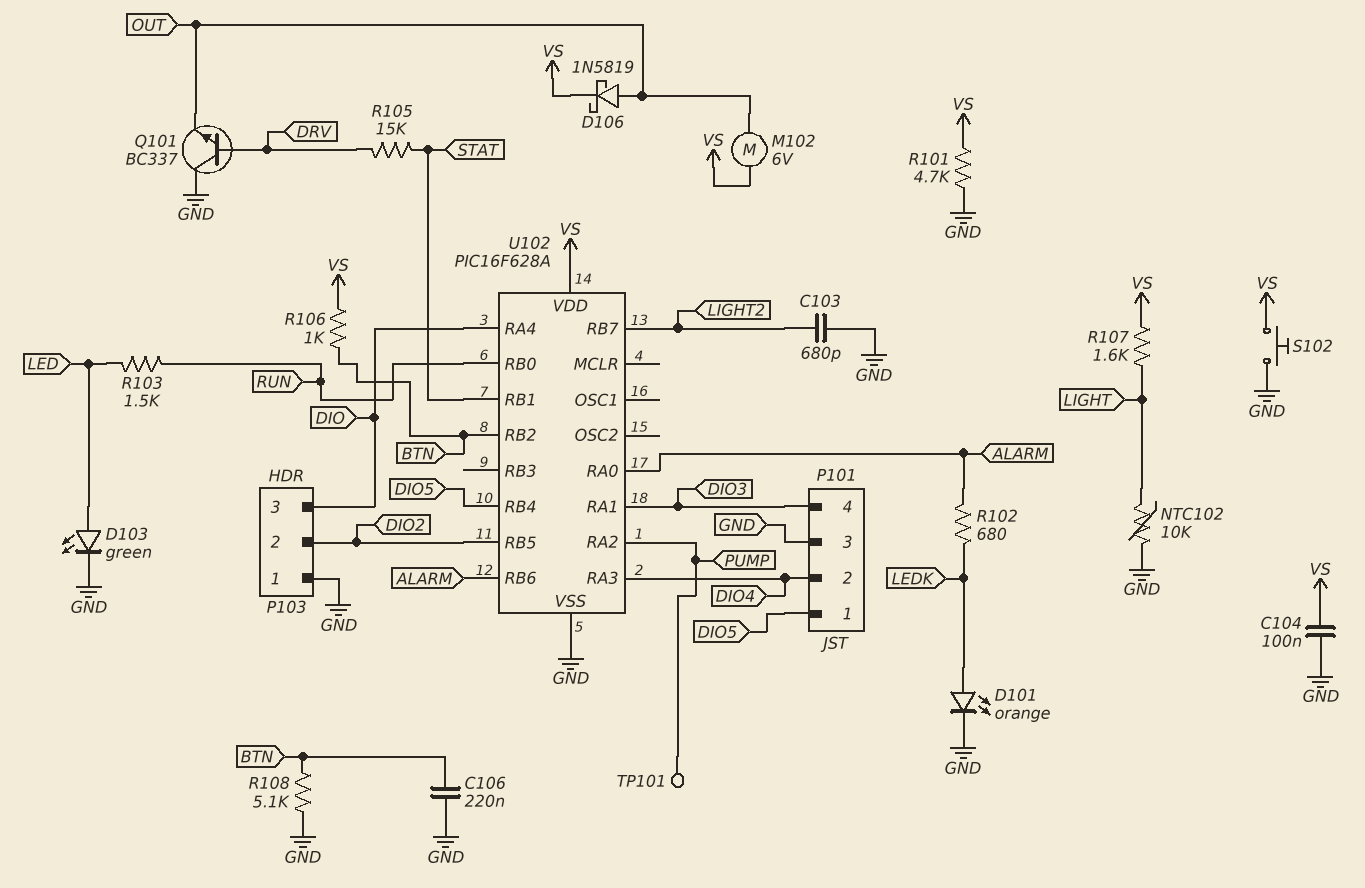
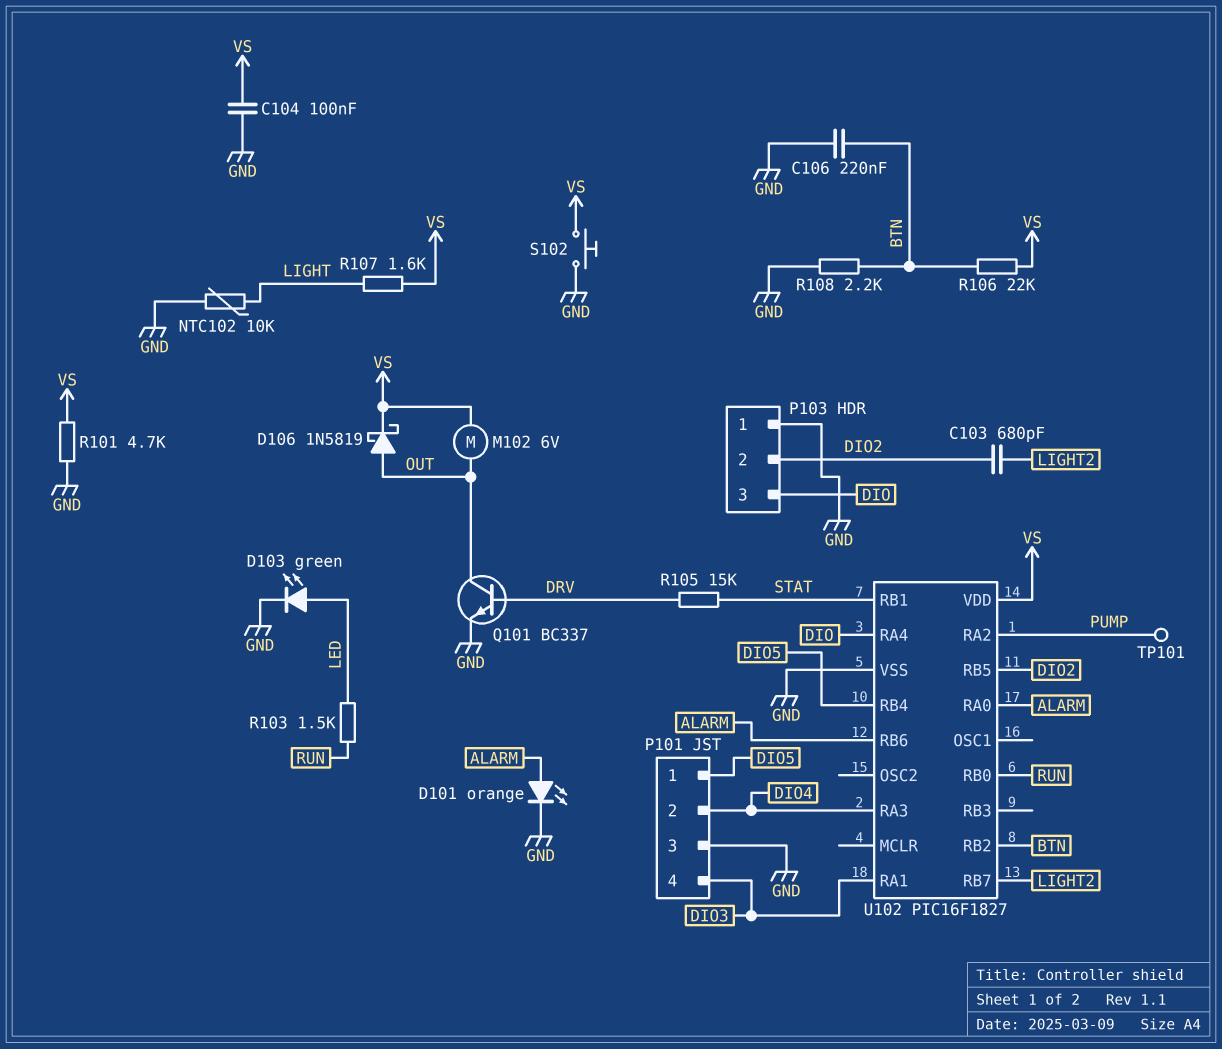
C103: 680pF (GND, LIGHT2) -> 680pF (DIO2, LIGHT2)
D101: LED orange (A LEDK, K GND) -> LED orange (A ALARM, K GND)
Q101: NPN BC337 (B DRV, C GND, E OUT) -> NPN BC337 (B DRV, C OUT, E GND)
R102: 680 (ALARM, LEDK) -> none
R106: 1k (BTN, VS) -> 22k (BTN, VS)
R108: 5.1k (BTN, GND) -> 2.2k (BTN, GND)
U102: PIC16F628A -> PIC16F1827

